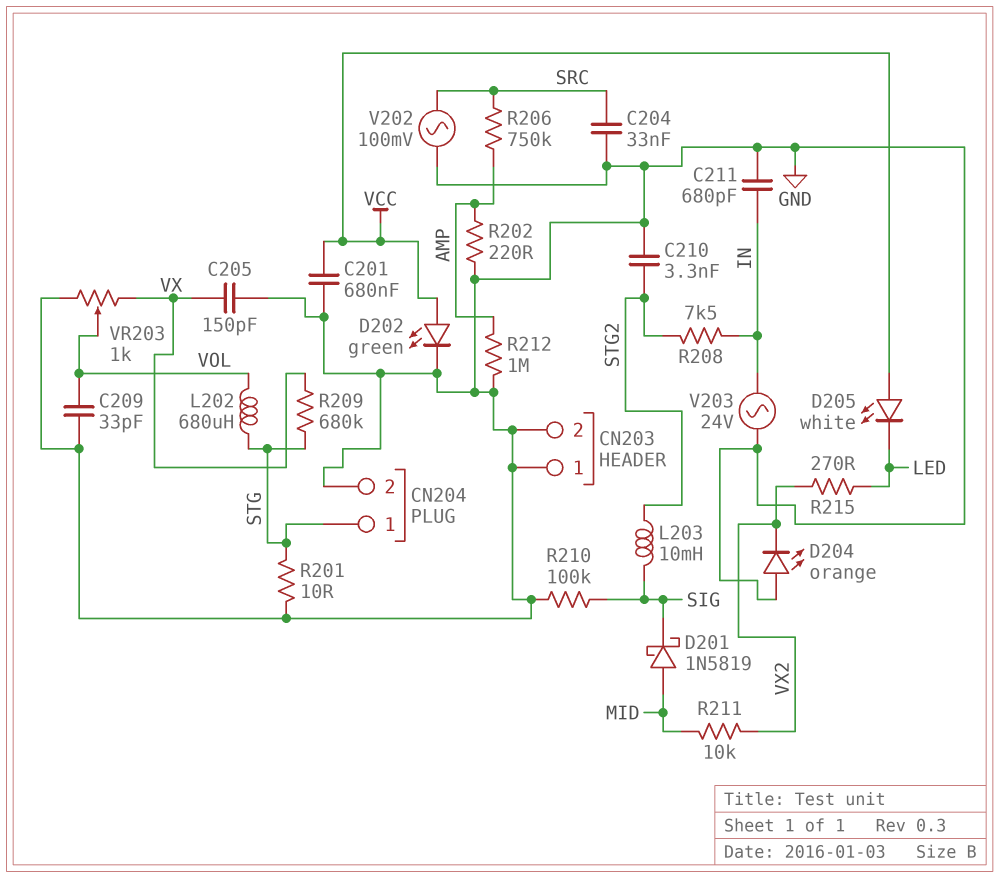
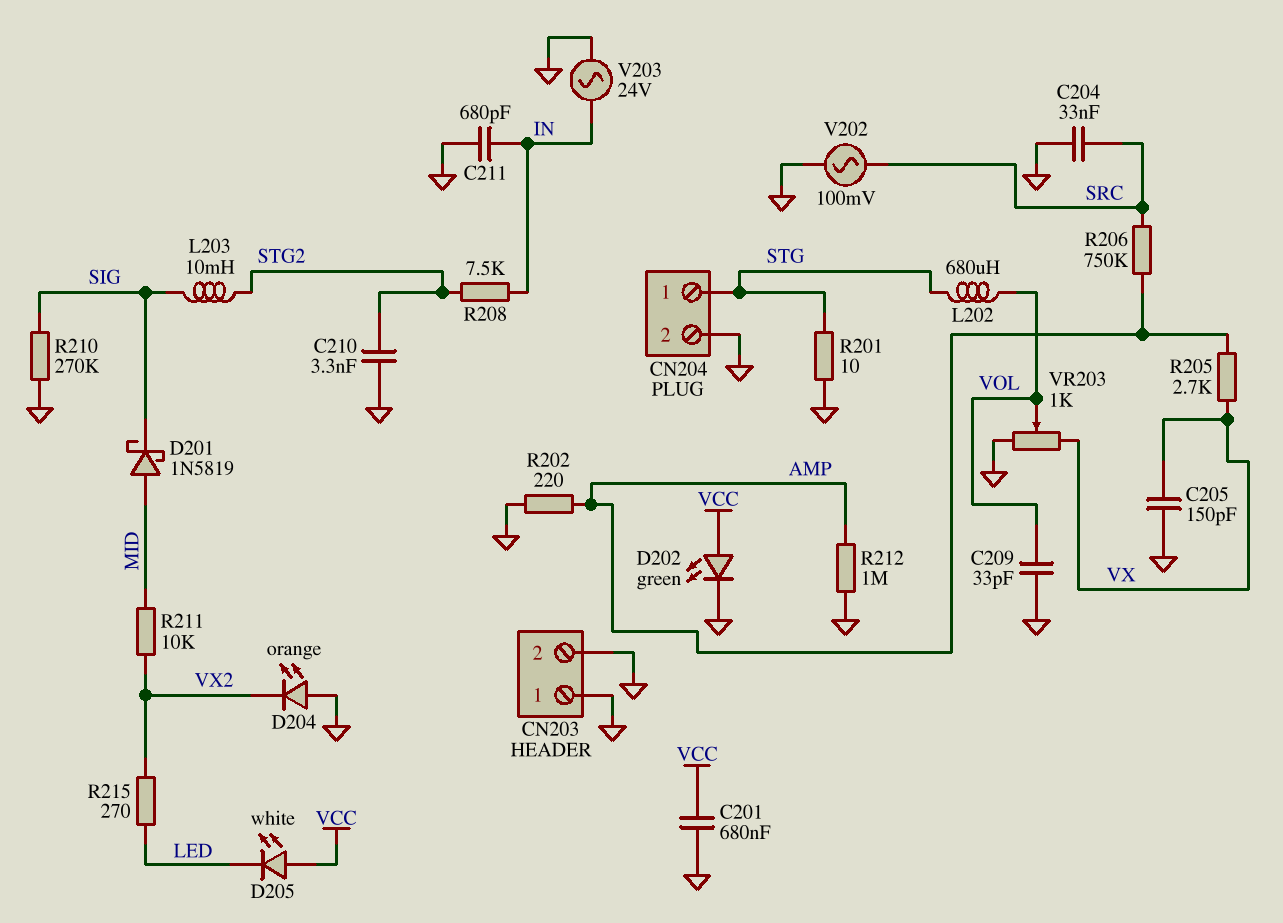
R205: none -> 2.7k (AMP, VX)
R209: 680k (STG, VX) -> none
R210: 100k (GND, SIG) -> 270k (GND, SIG)

